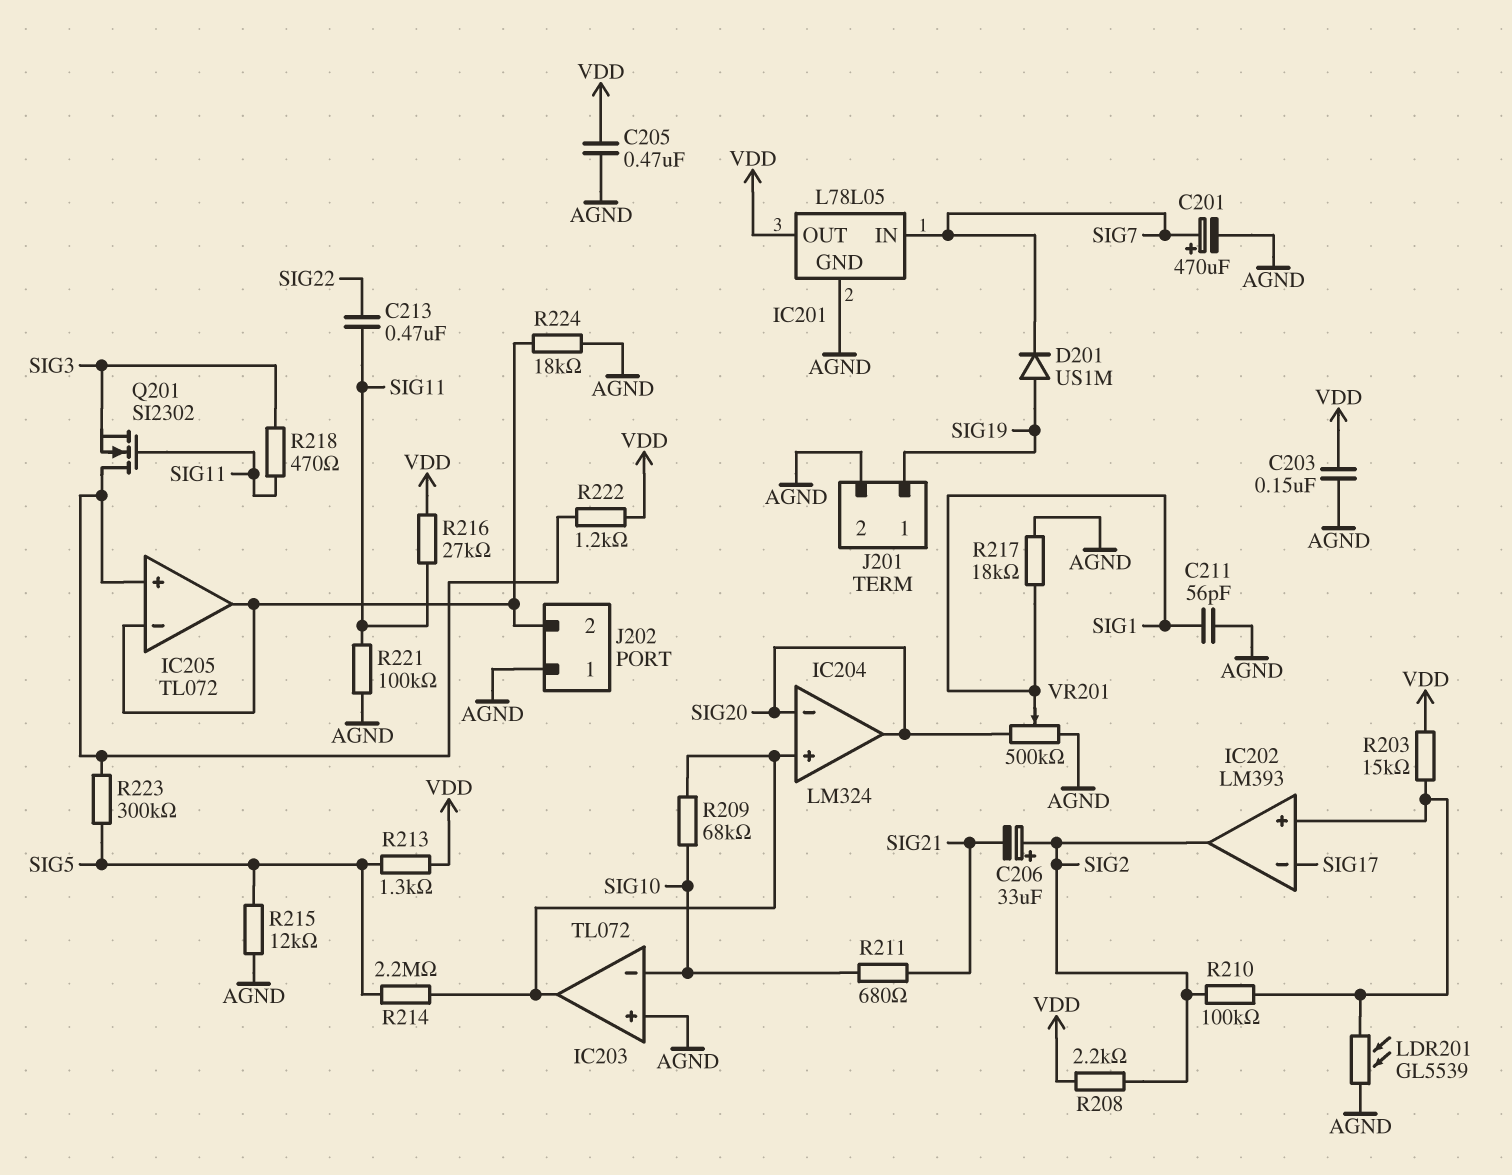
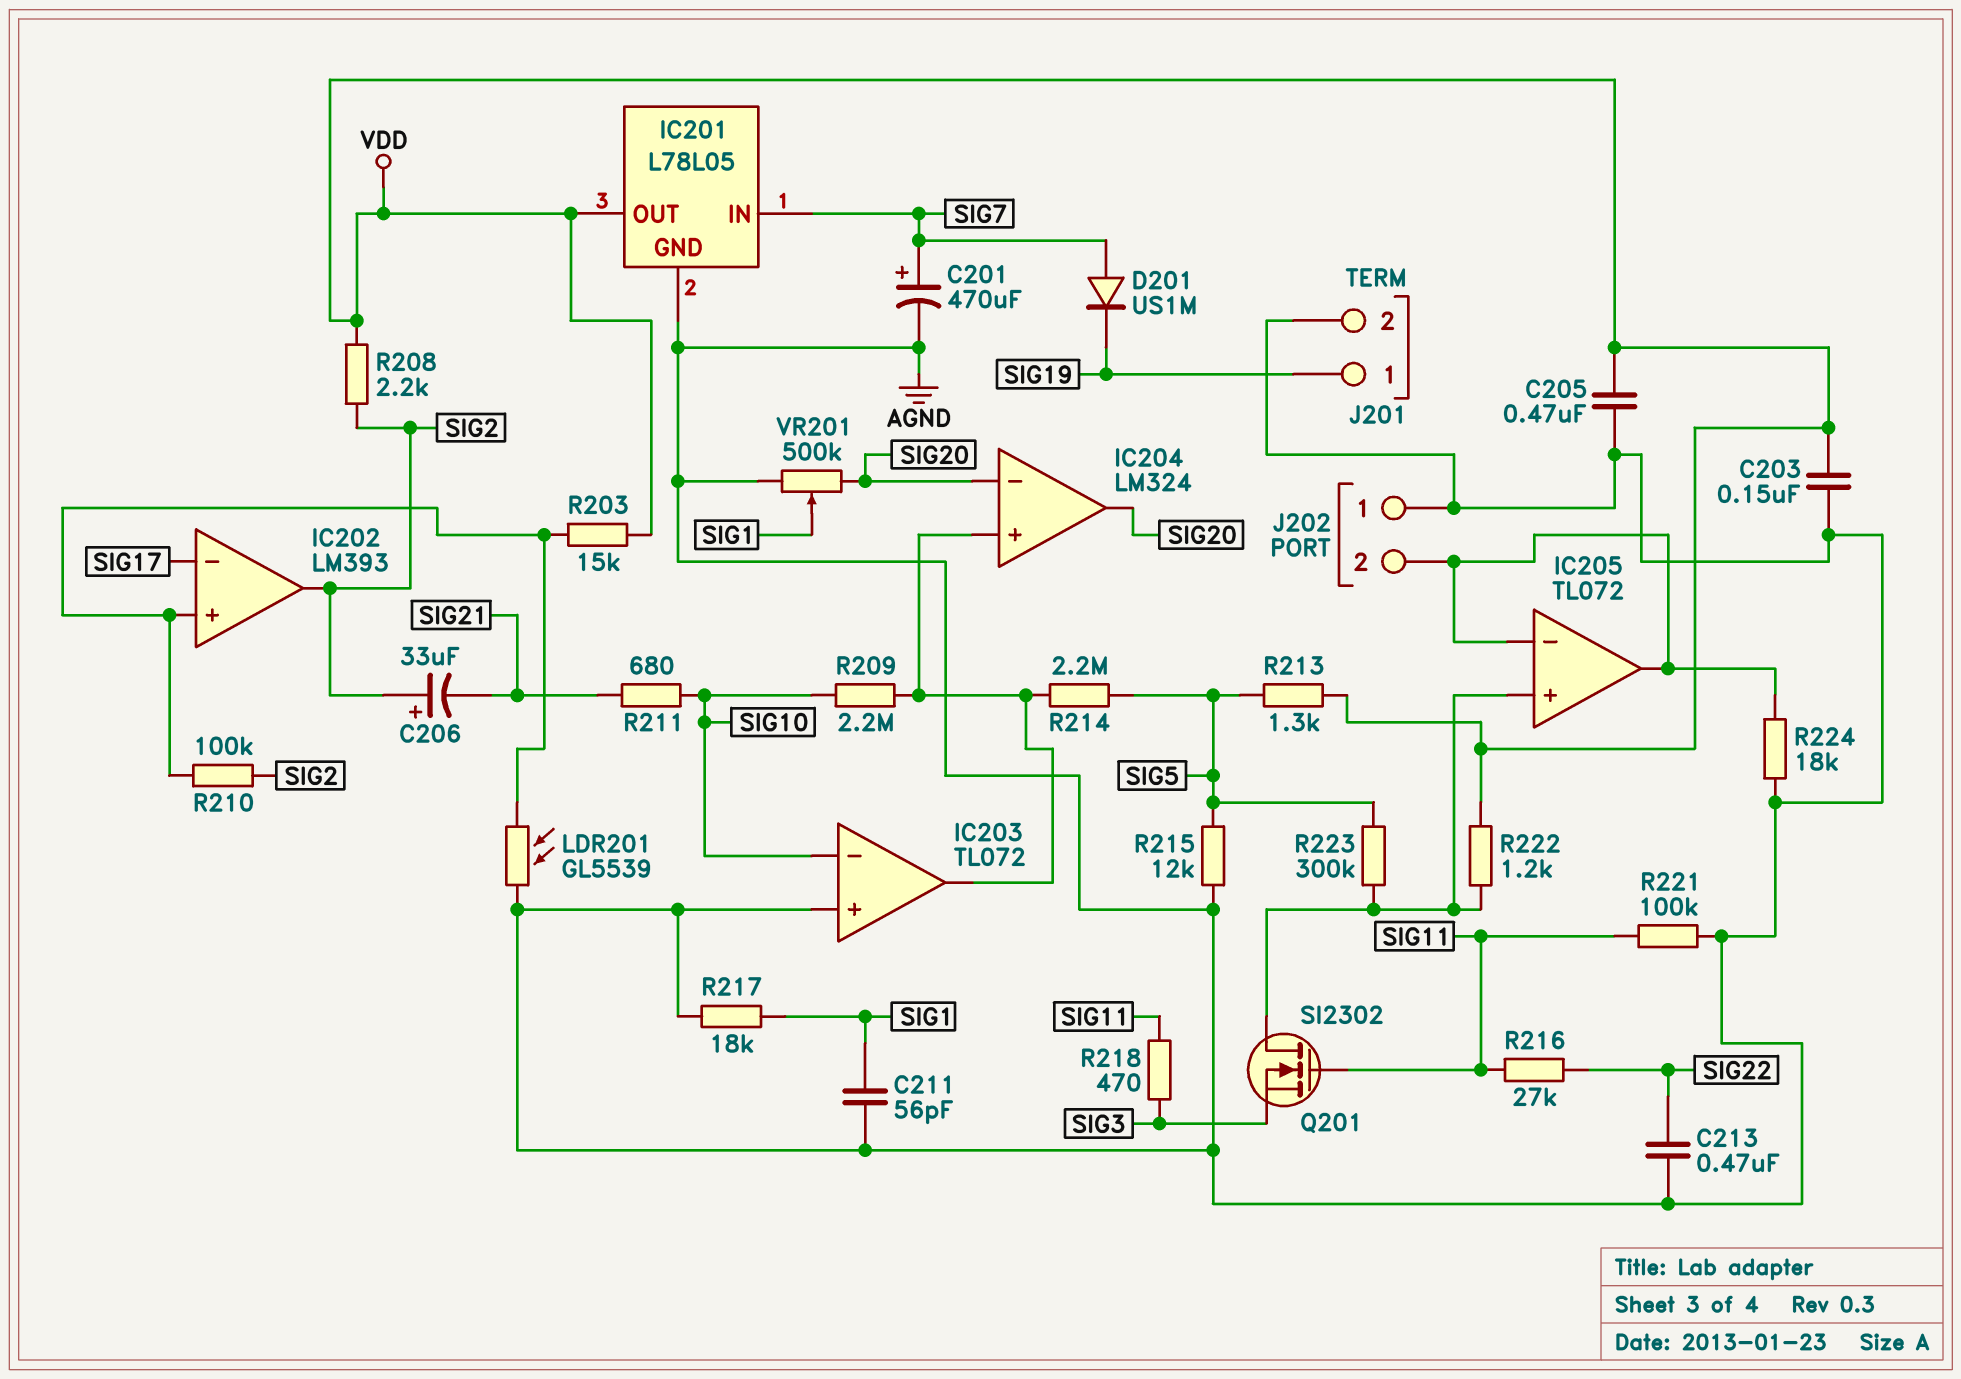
C213: 470nF (SIG11, SIG22) -> 470nF (AGND, SIG22)
D201: diode US1M (A SIG19, K SIG7) -> diode US1M (A SIG7, K SIG19)
R209: 68k (IC203/out, SIG10) -> 2.2M (IC203/out, SIG10)
R216: 27k (SIG11, VDD) -> 27k (SIG11, SIG22)

